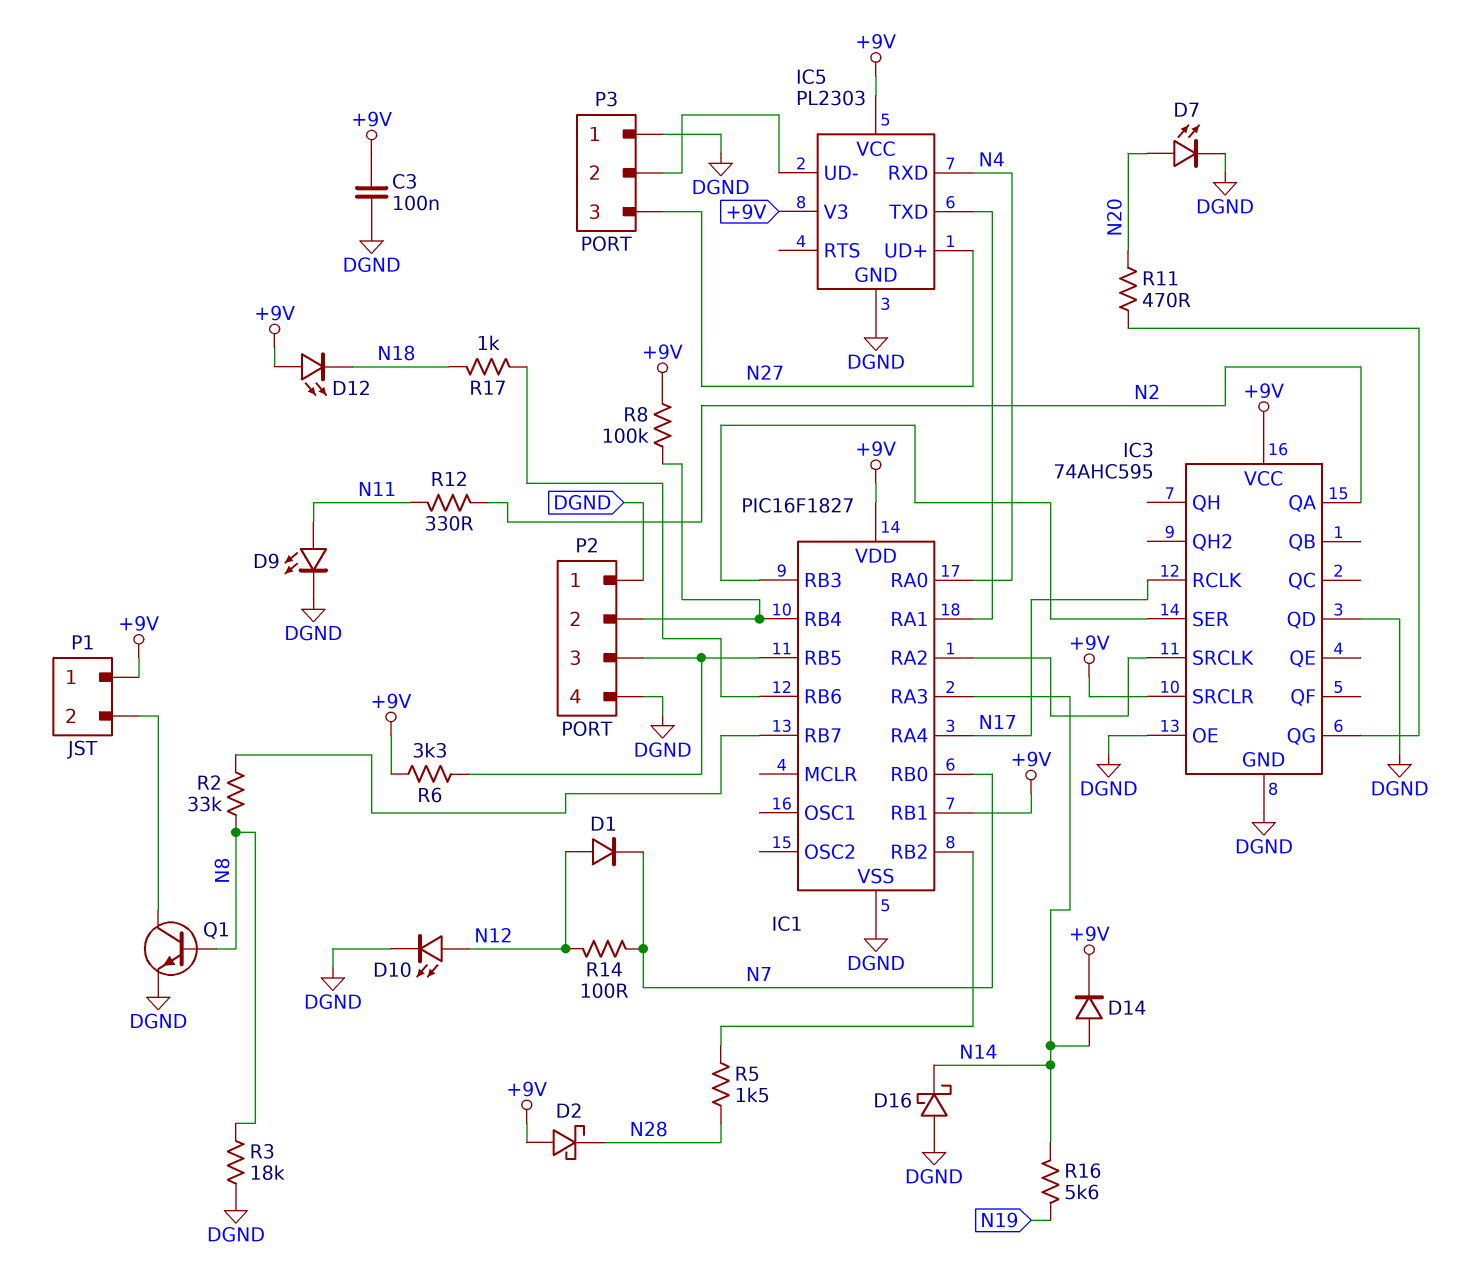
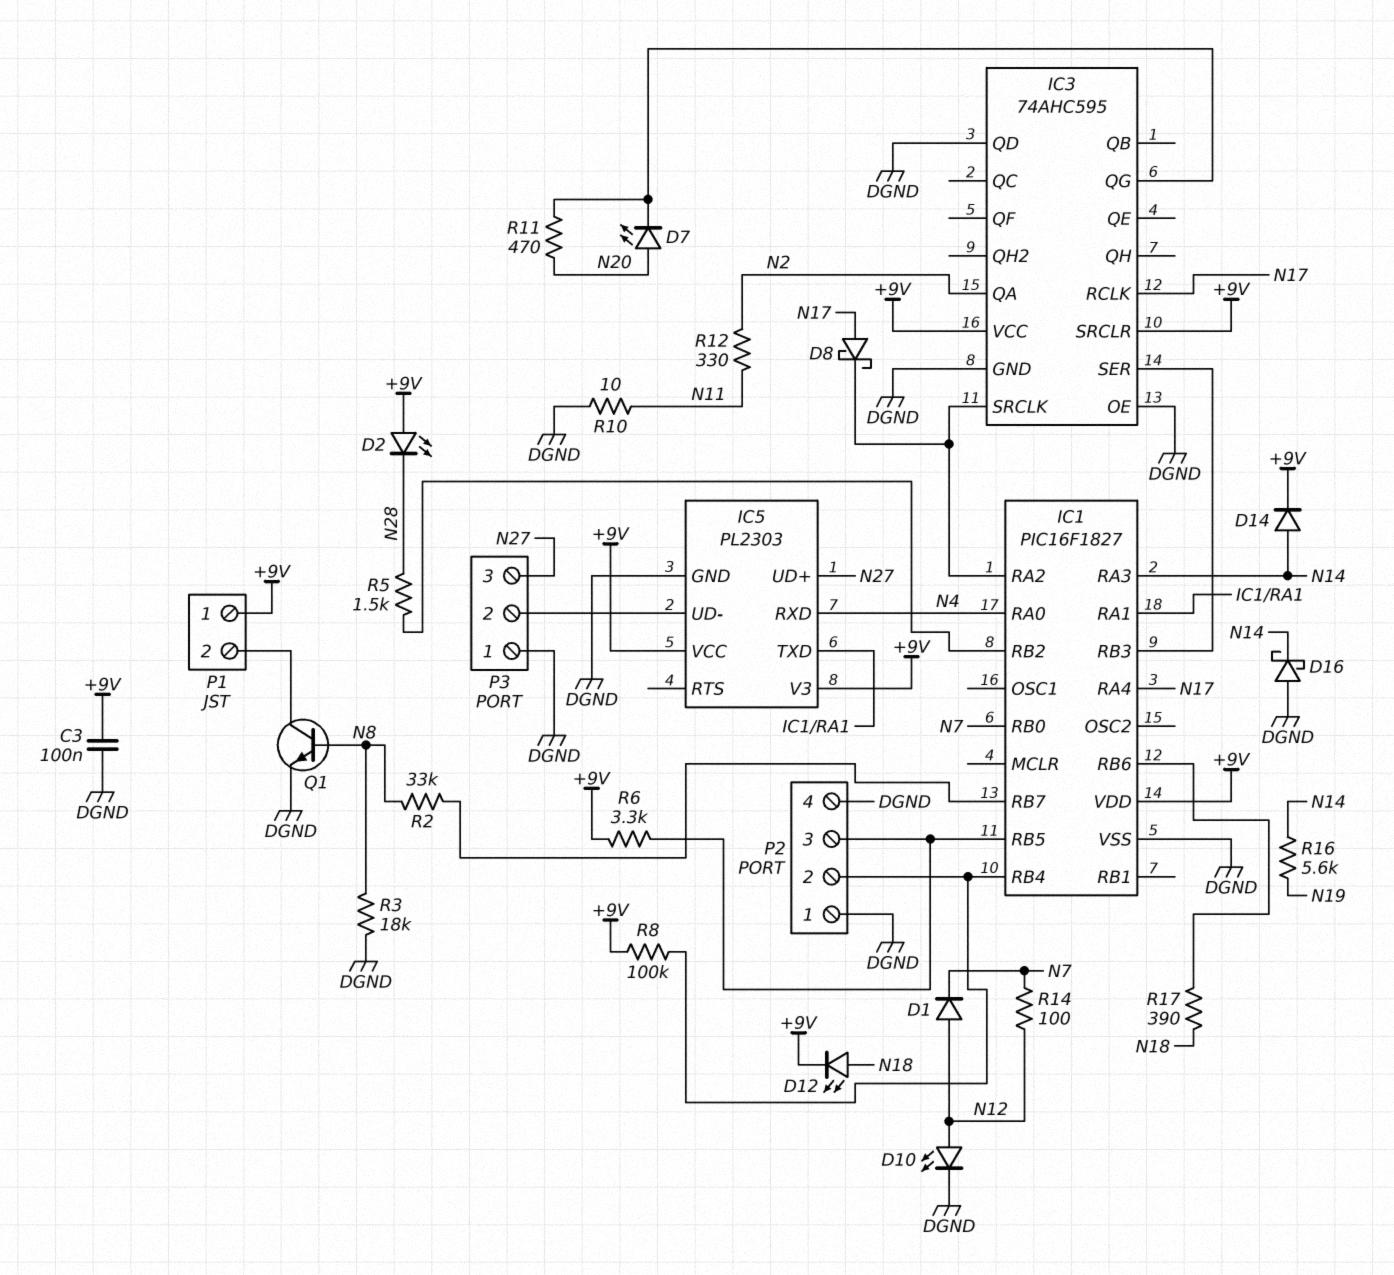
D2: schottky (A +9V, K N28) -> LED (A +9V, K N28)
D7: LED (A N20, K DGND) -> LED (A N20, K IC3/QG)
D8: none -> schottky (A N17, K IC1/RA2)
D9: LED (A N11, K DGND) -> none
D12: LED (A +9V, K N18) -> LED (A N18, K +9V)
IC1 pin RB1: +9V -> none
R10: none -> 10 (DGND, N11)
R17: 1k (IC1/RB6, N18) -> 390 (IC1/RB6, N18)

